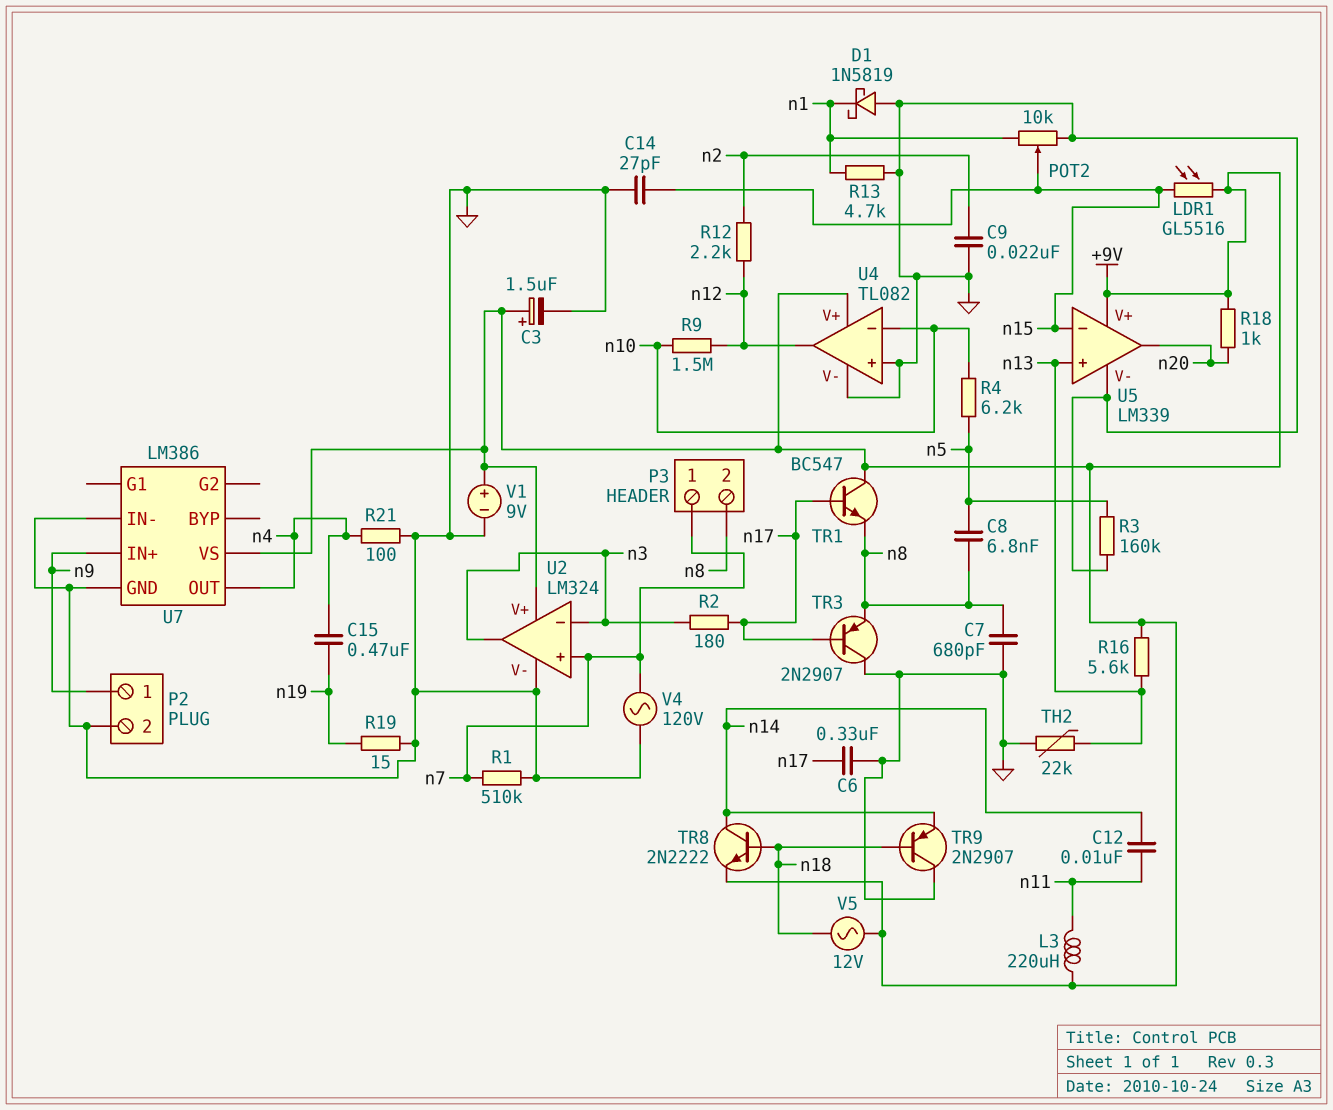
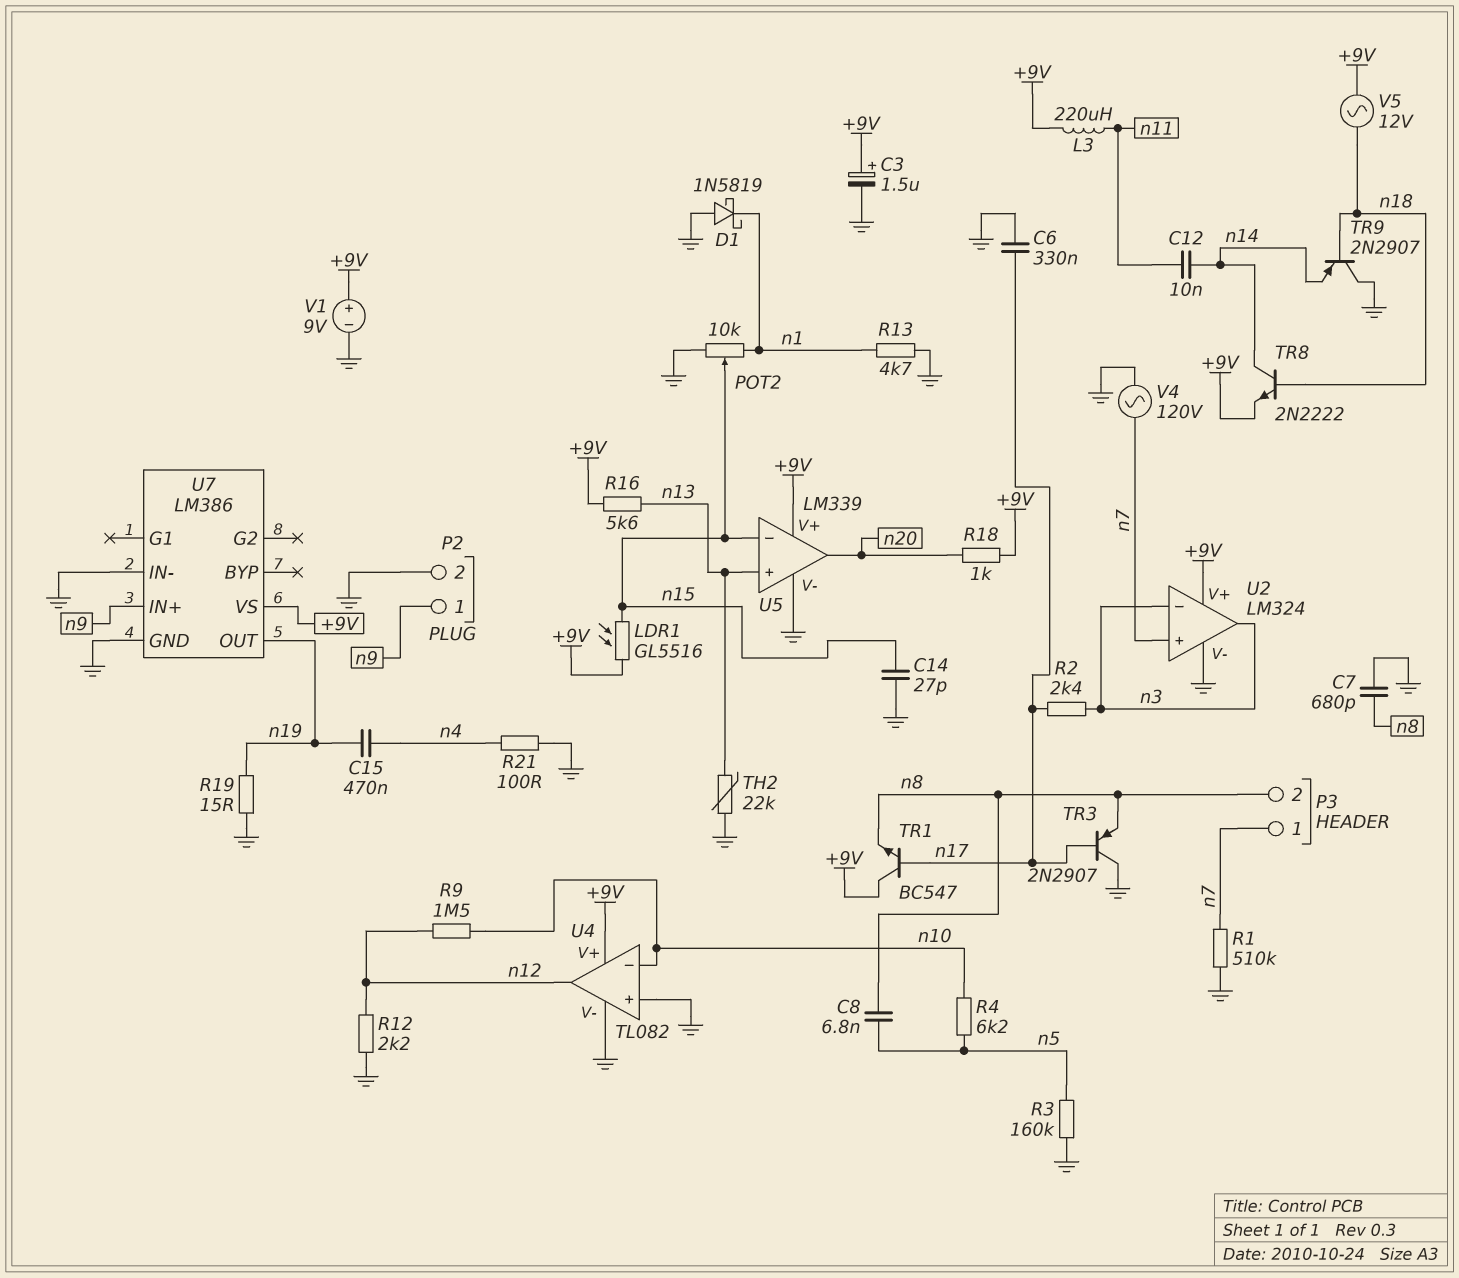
C9: 22nF (GND, n2) -> none
R2: 180 (n3, n17) -> 2.4k (n3, n17)
R12: 2.2k (n2, n12) -> 2.2k (GND, n12)
U7 pin OUT: n4 -> n19

